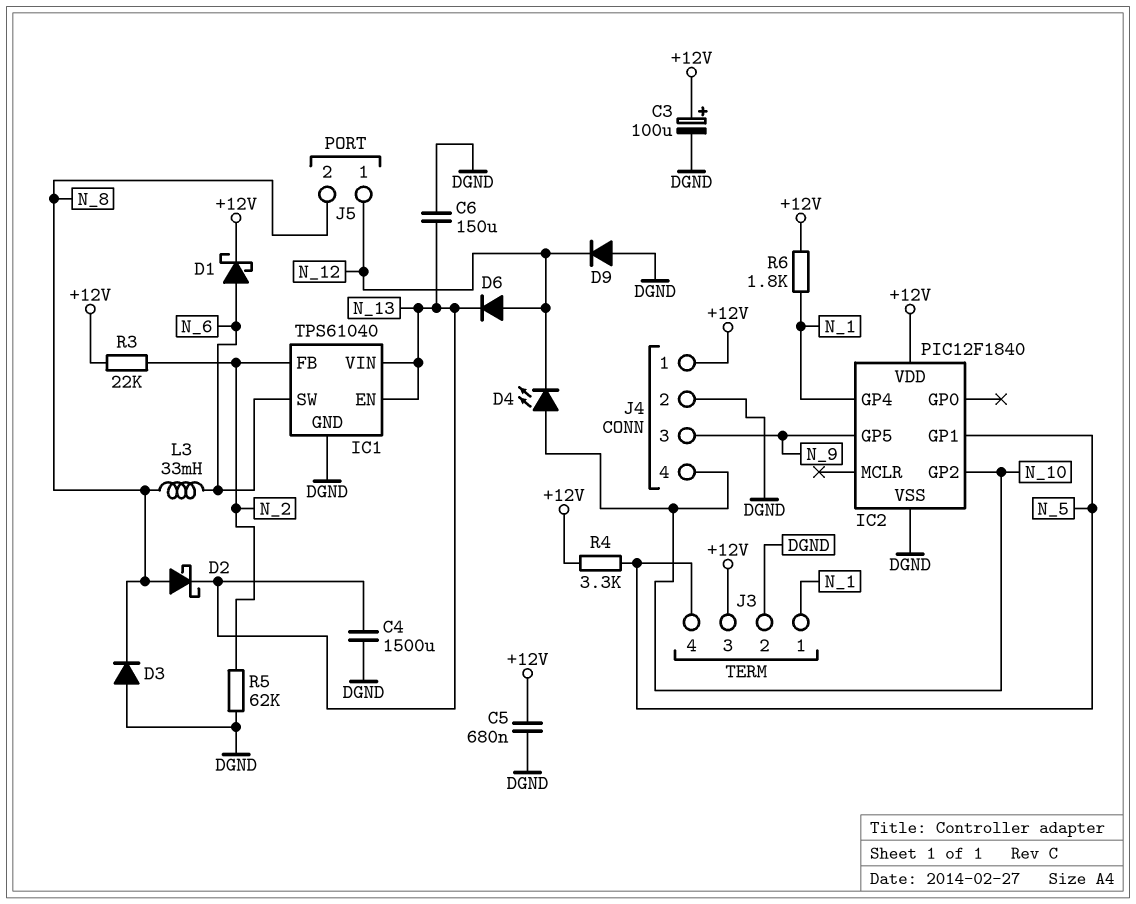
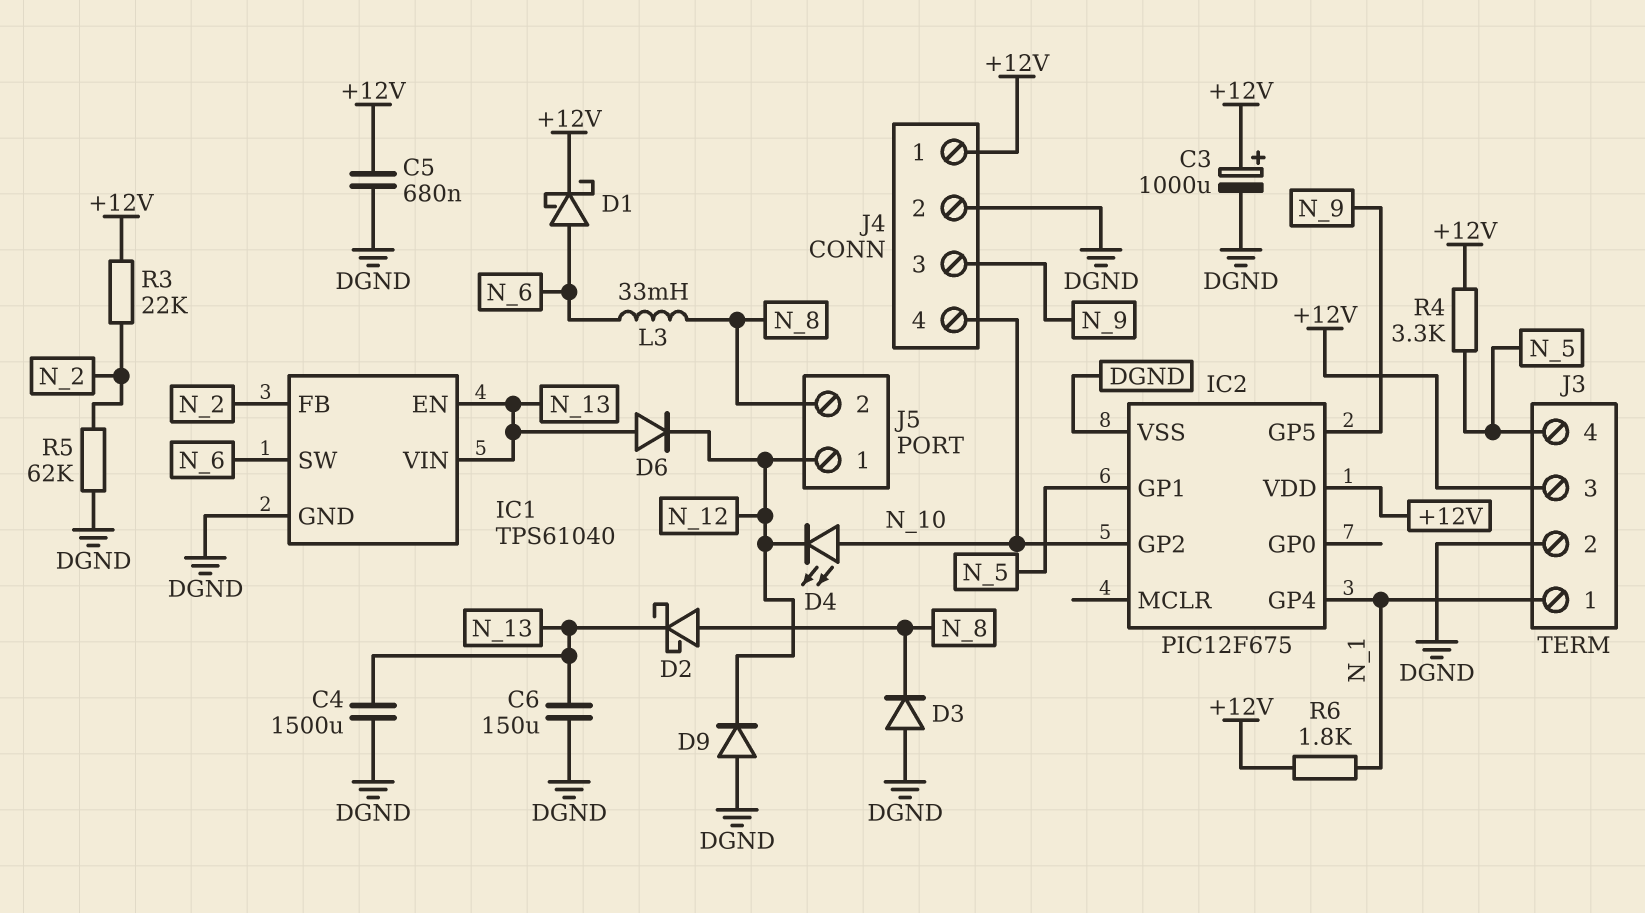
C3: 100uF (plus +12V, minus DGND) -> 1000uF (plus +12V, minus DGND)
D6: diode (A N_12, K N_13) -> diode (A N_13, K N_12)
IC2: PIC12F1840 -> PIC12F675

